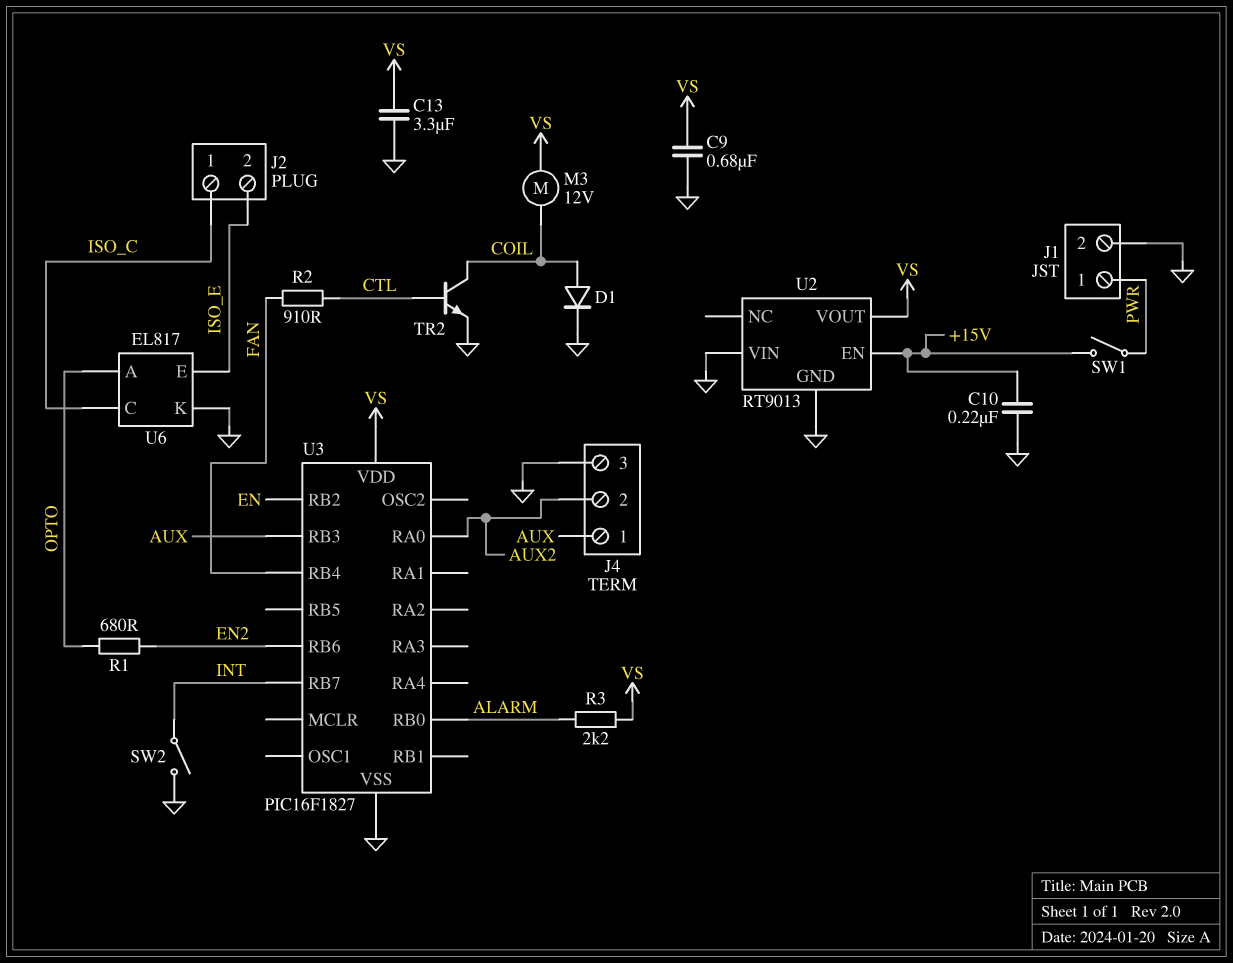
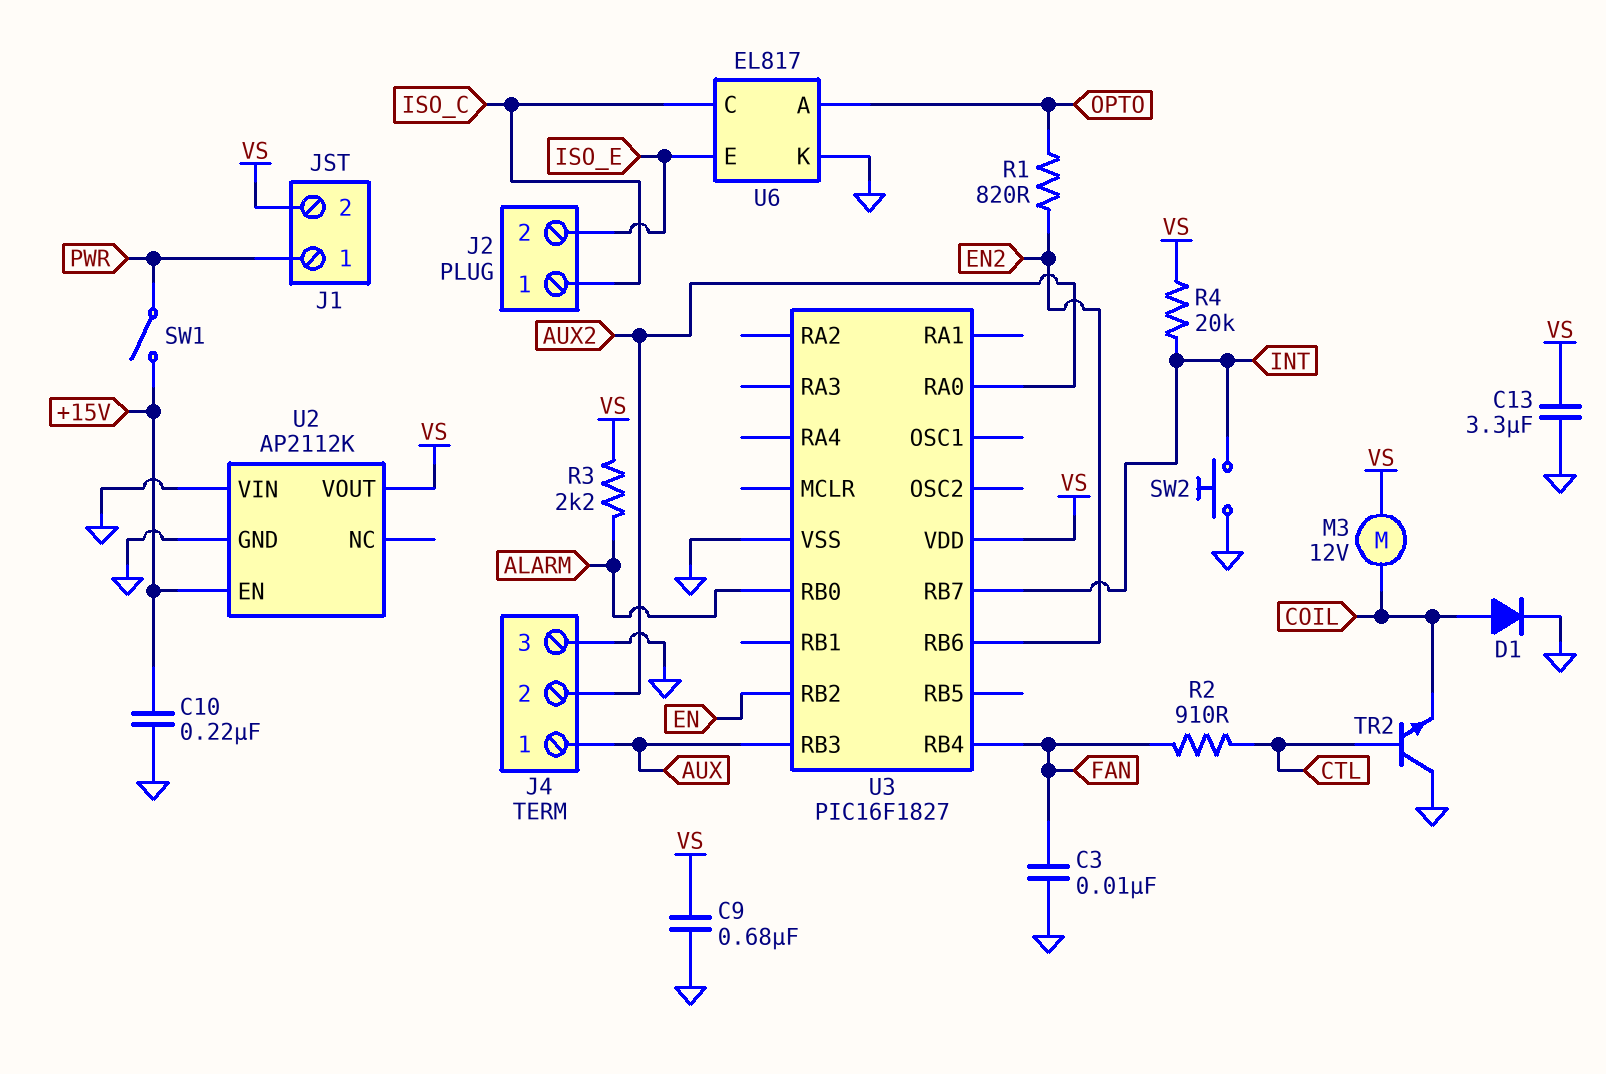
C3: none -> 10nF (FAN, GND)
J1 pin 2: GND -> VS
R1: 680 (EN2, OPTO) -> 820 (EN2, OPTO)
R4: none -> 20k (INT, VS)
SW2: switch (GND, INT) -> button (GND, INT)
TR2: NPN (B CTL, C COIL, E GND) -> NPN (B CTL, C GND, E COIL)
U2: RT9013 -> AP2112K

